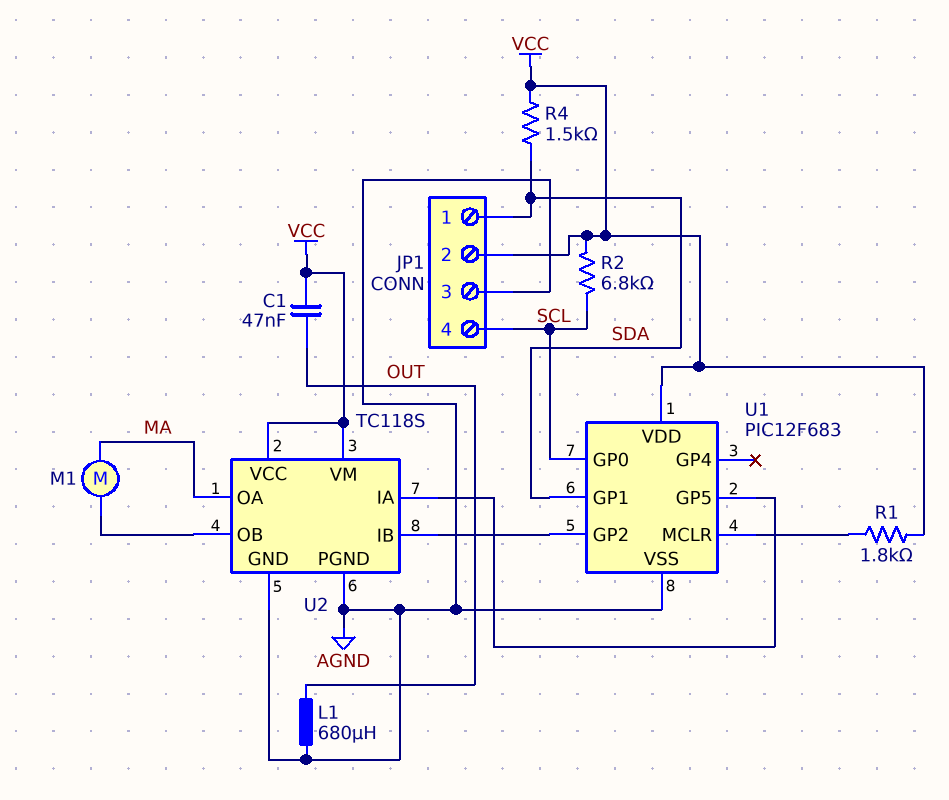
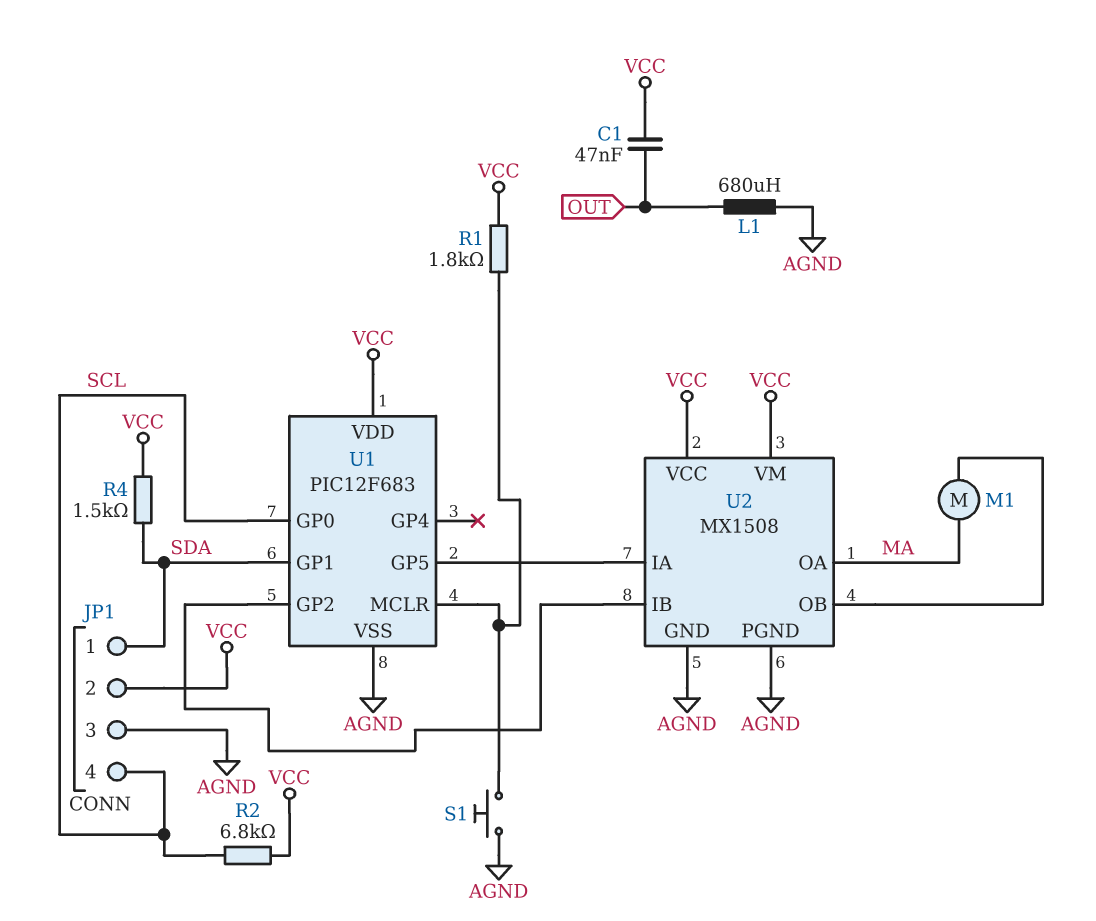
S1: none -> button (AGND, U1/MCLR)
U2: TC118S -> MX1508

